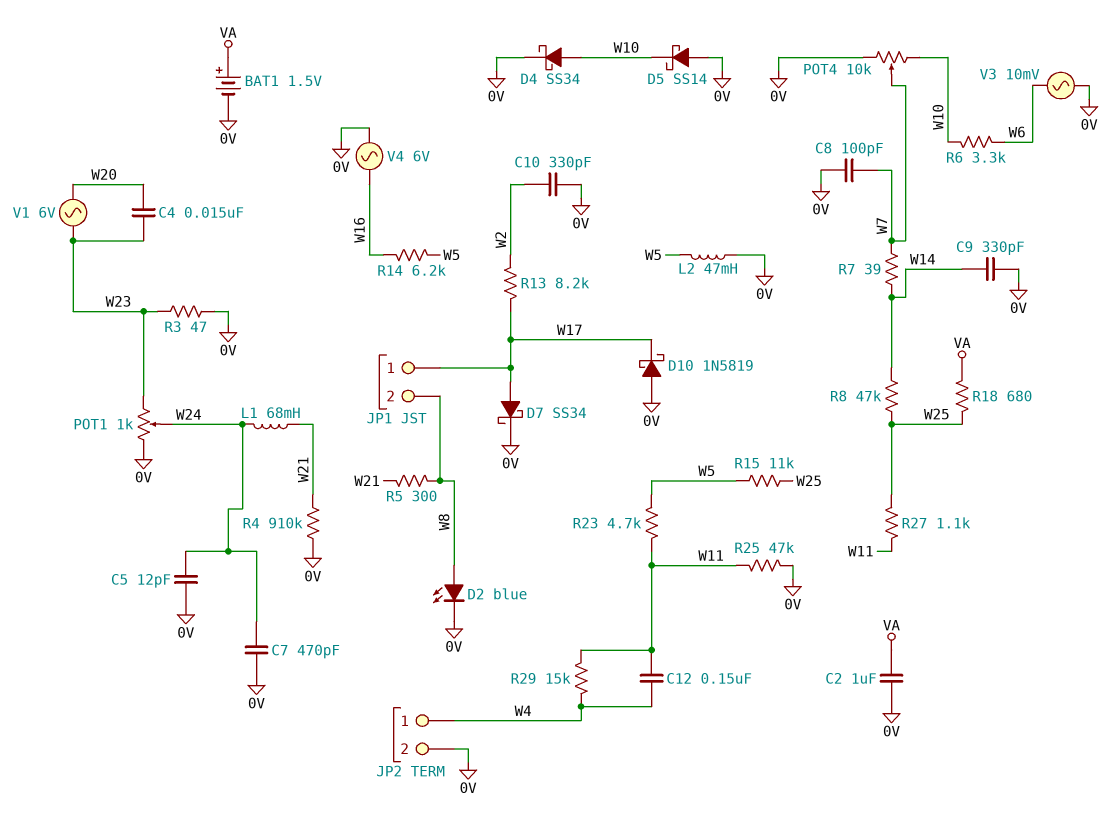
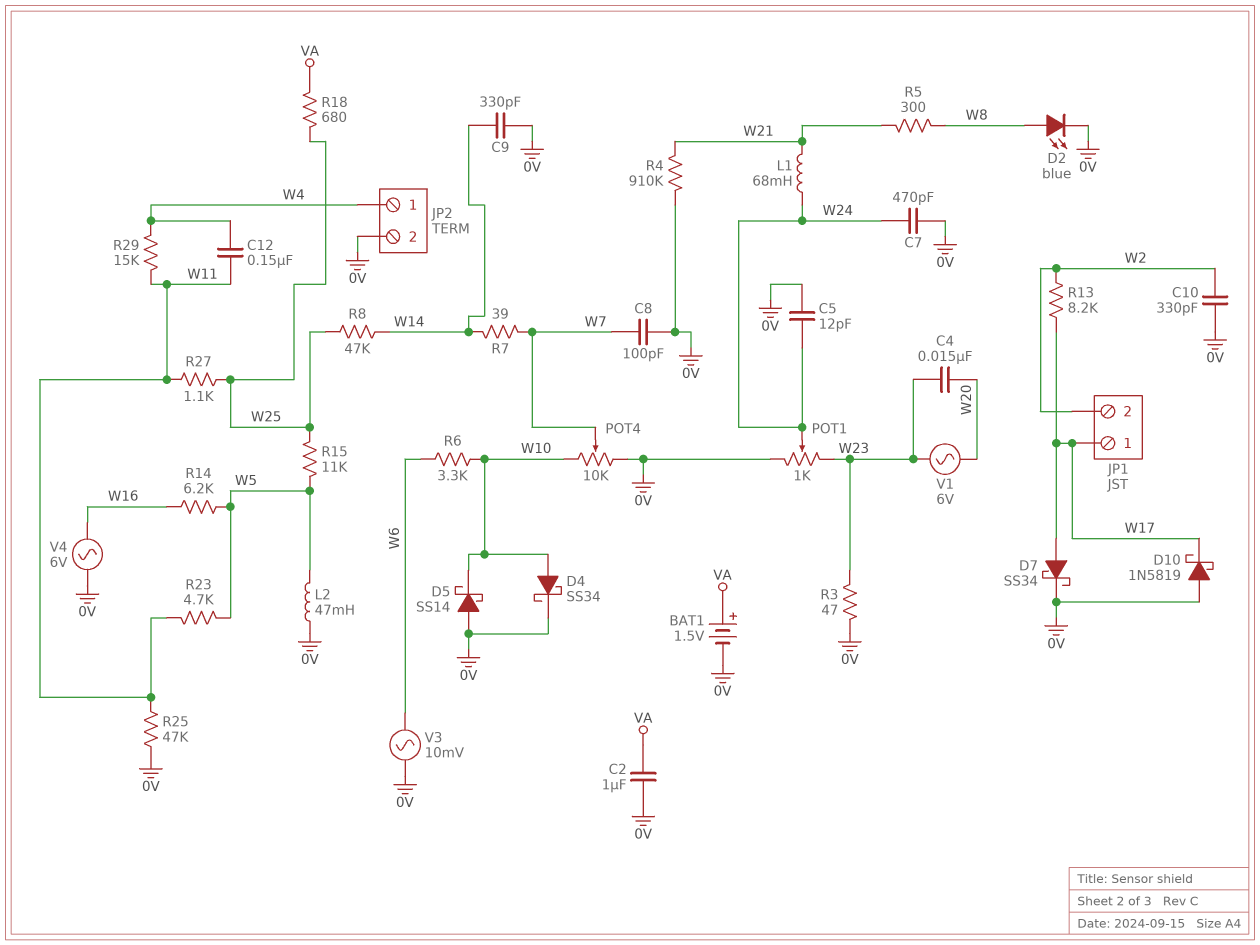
JP1 pin 2: W8 -> W2

